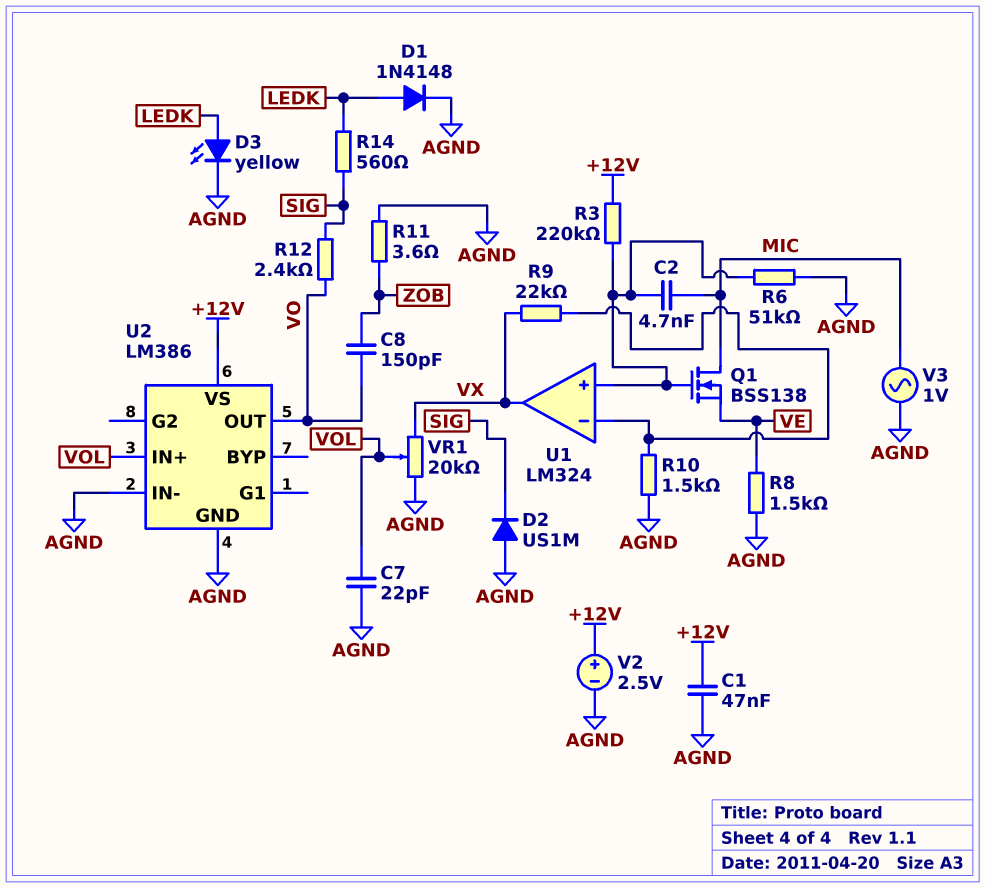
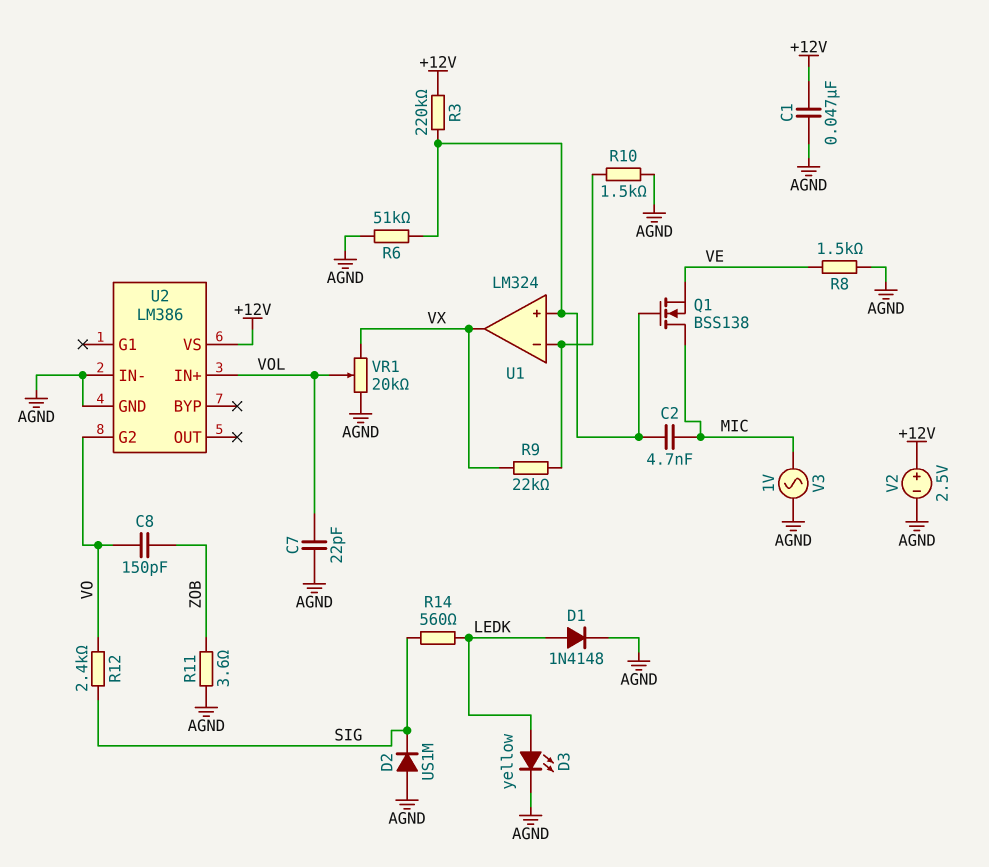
U2 pin G2: none -> VO
U2 pin OUT: VO -> none

